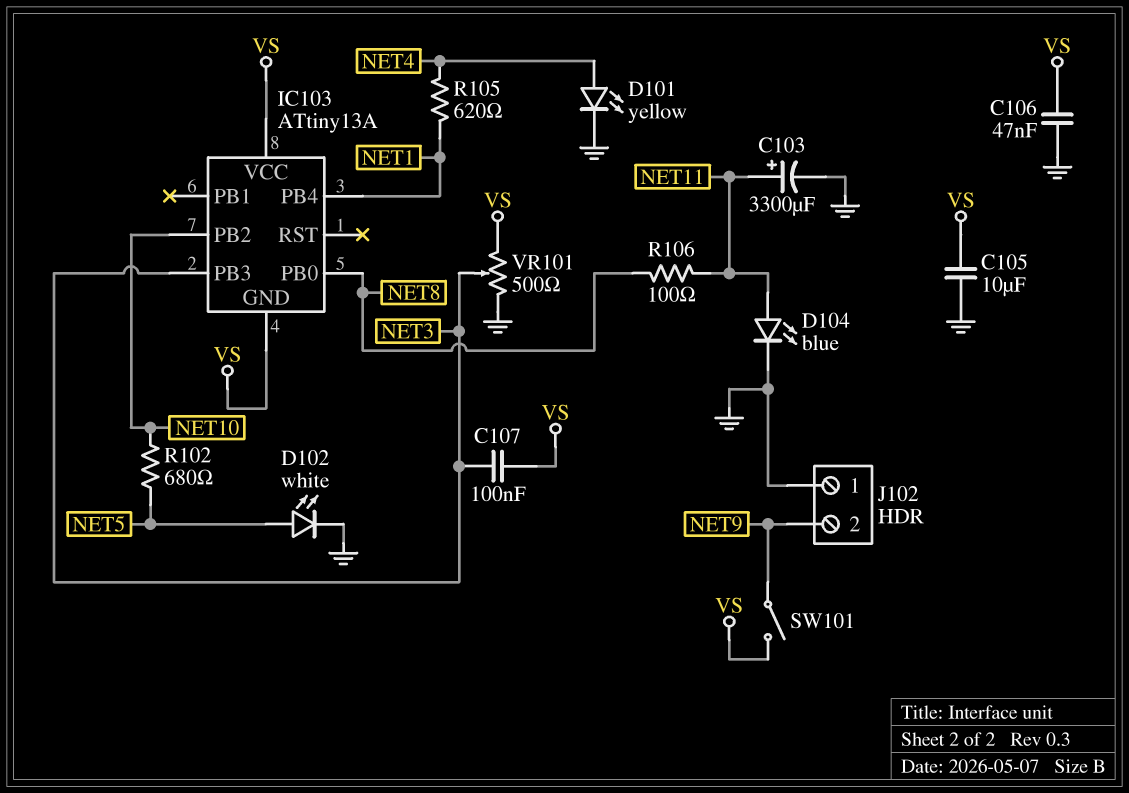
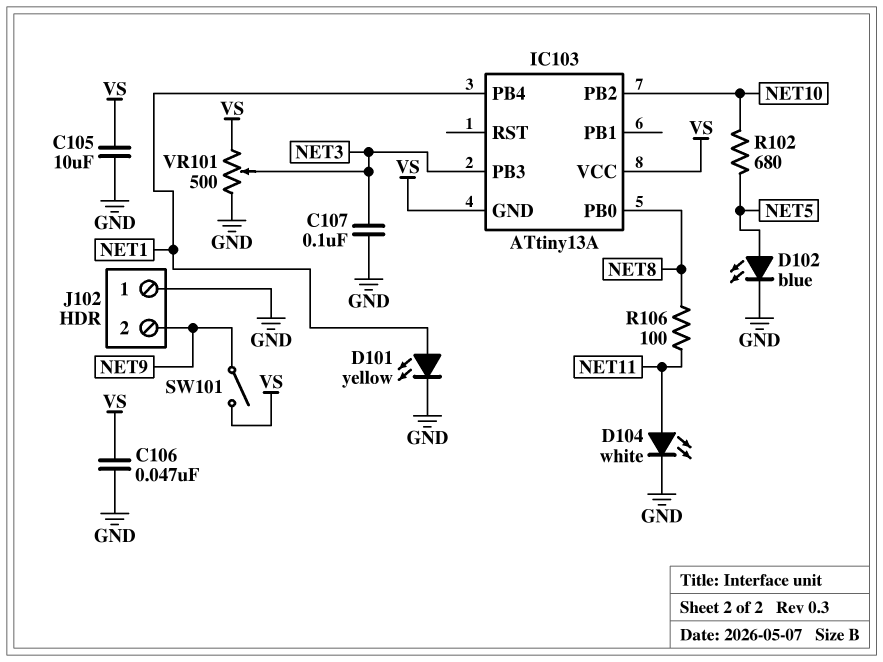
C103: 3300uF (plus NET11, minus GND) -> none
C107: 100nF (NET3, VS) -> 100nF (GND, NET3)
D101: LED yellow (A NET4, K GND) -> LED yellow (A NET1, K GND)
D102: LED white (A NET5, K GND) -> LED blue (A NET5, K GND)
D104: LED blue (A NET11, K GND) -> LED white (A NET11, K GND)
R105: 620 (NET1, NET4) -> none

